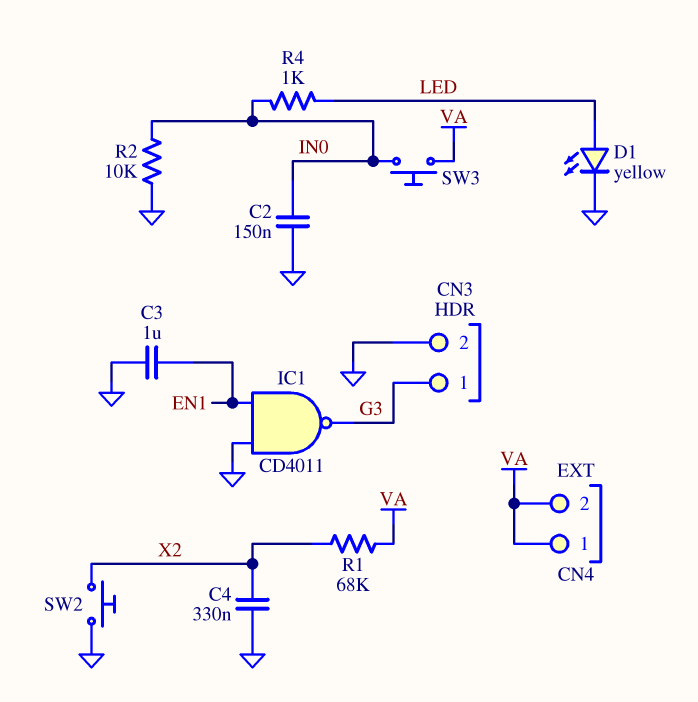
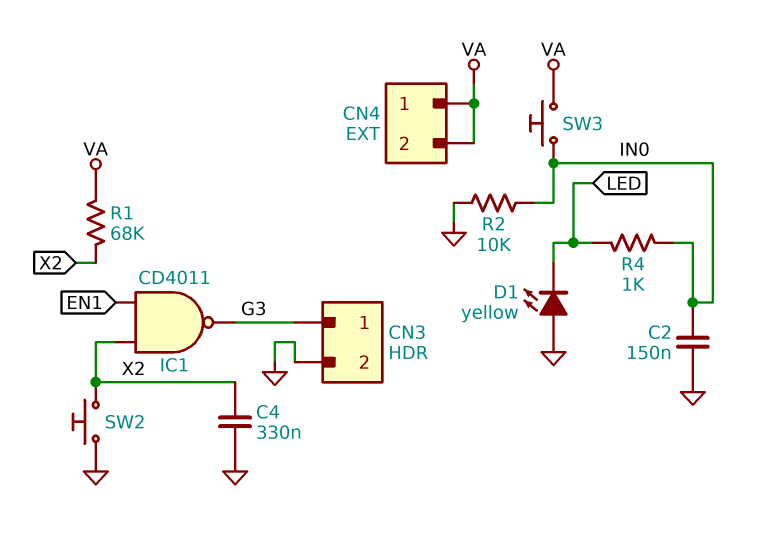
C3: 1uF (EN1, GND) -> none
D1: LED yellow (A LED, K GND) -> LED yellow (A GND, K LED)
IC1: NAND CD4011 (in EN1, in GND, out G3) -> NAND CD4011 (in EN1, in X2, out G3)

